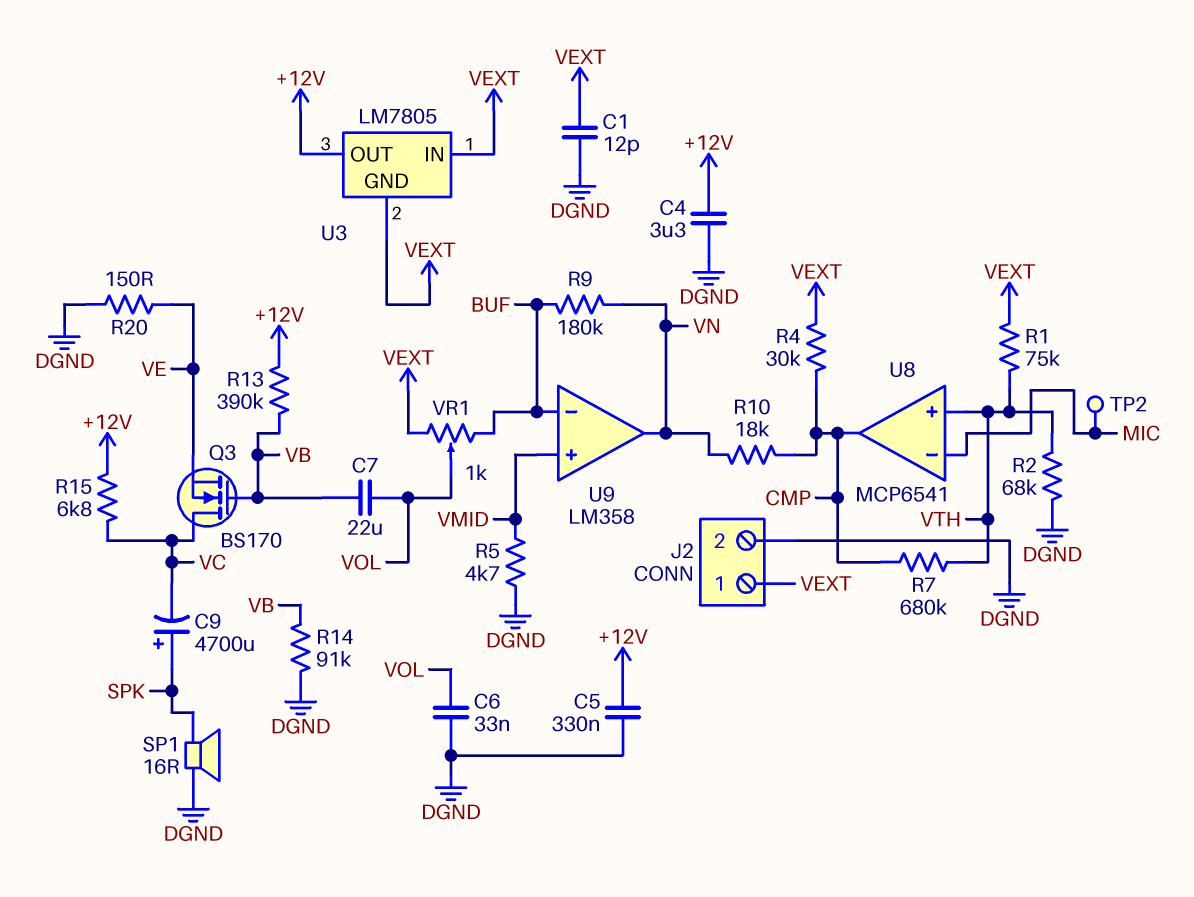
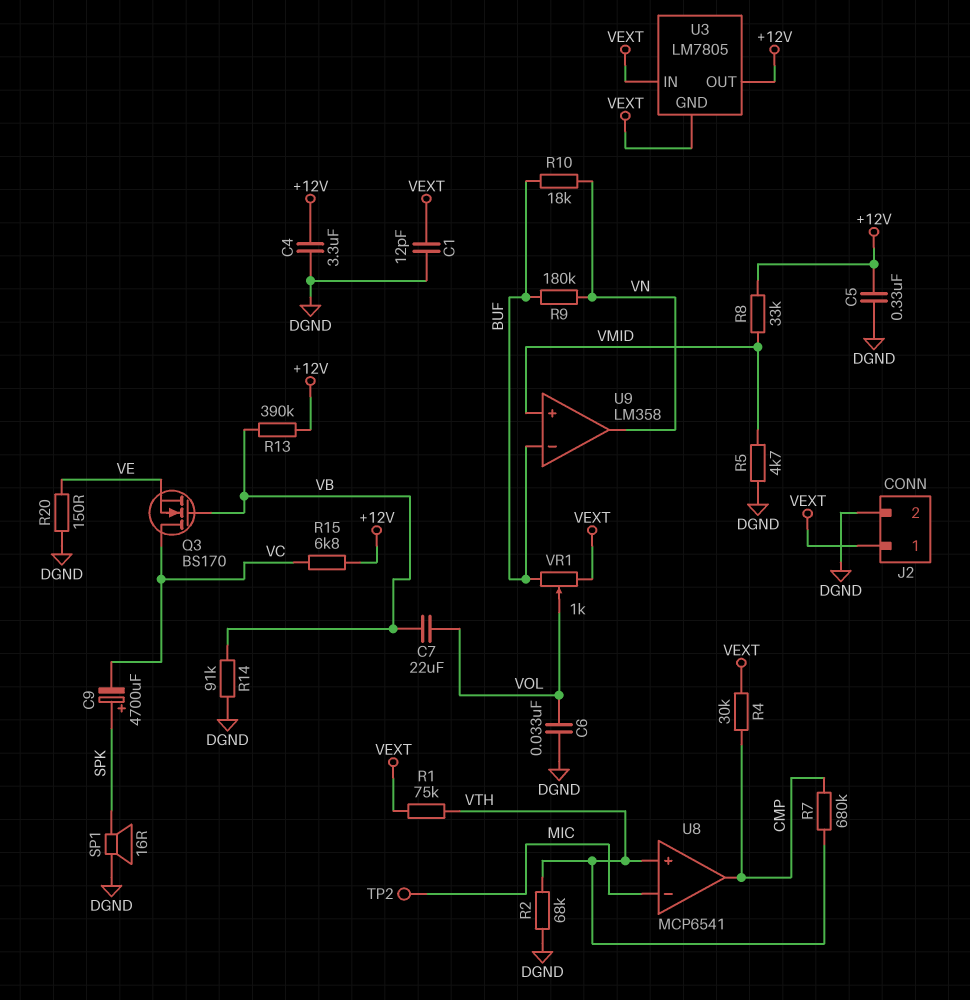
R8: none -> 33k (+12V, VMID)
R10: 18k (CMP, VN) -> 18k (BUF, VN)

